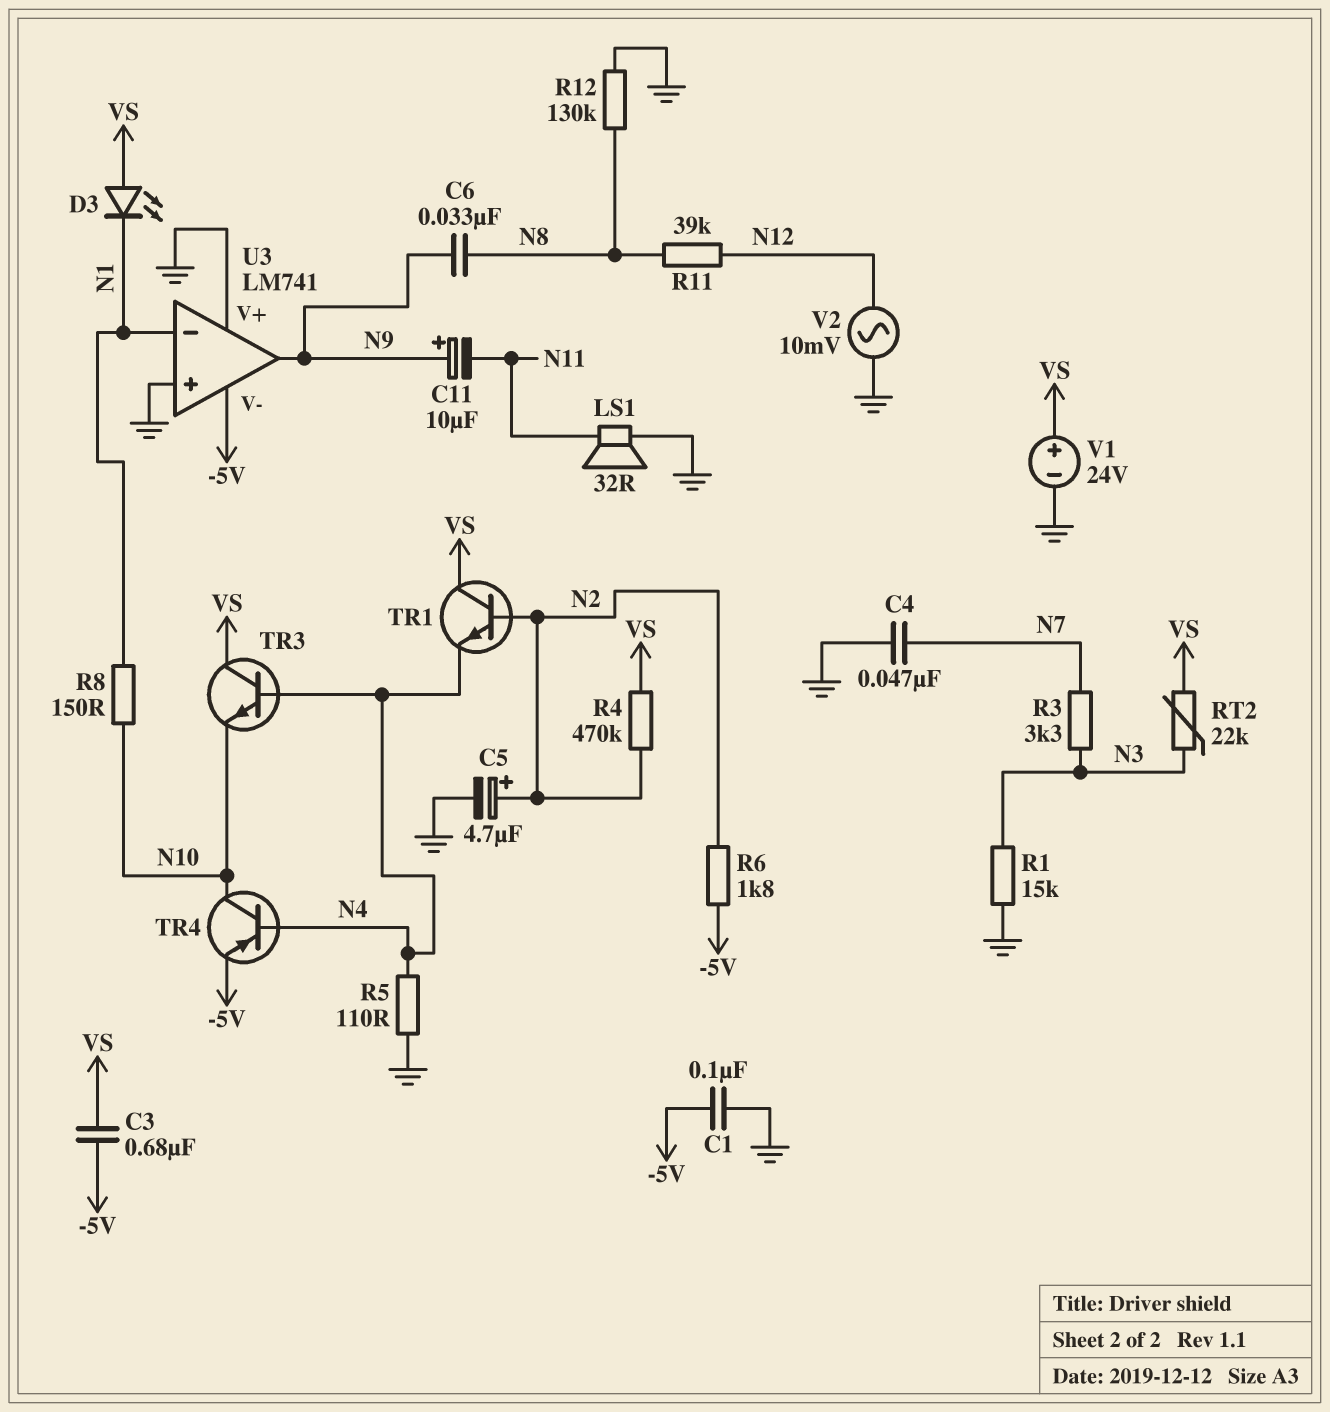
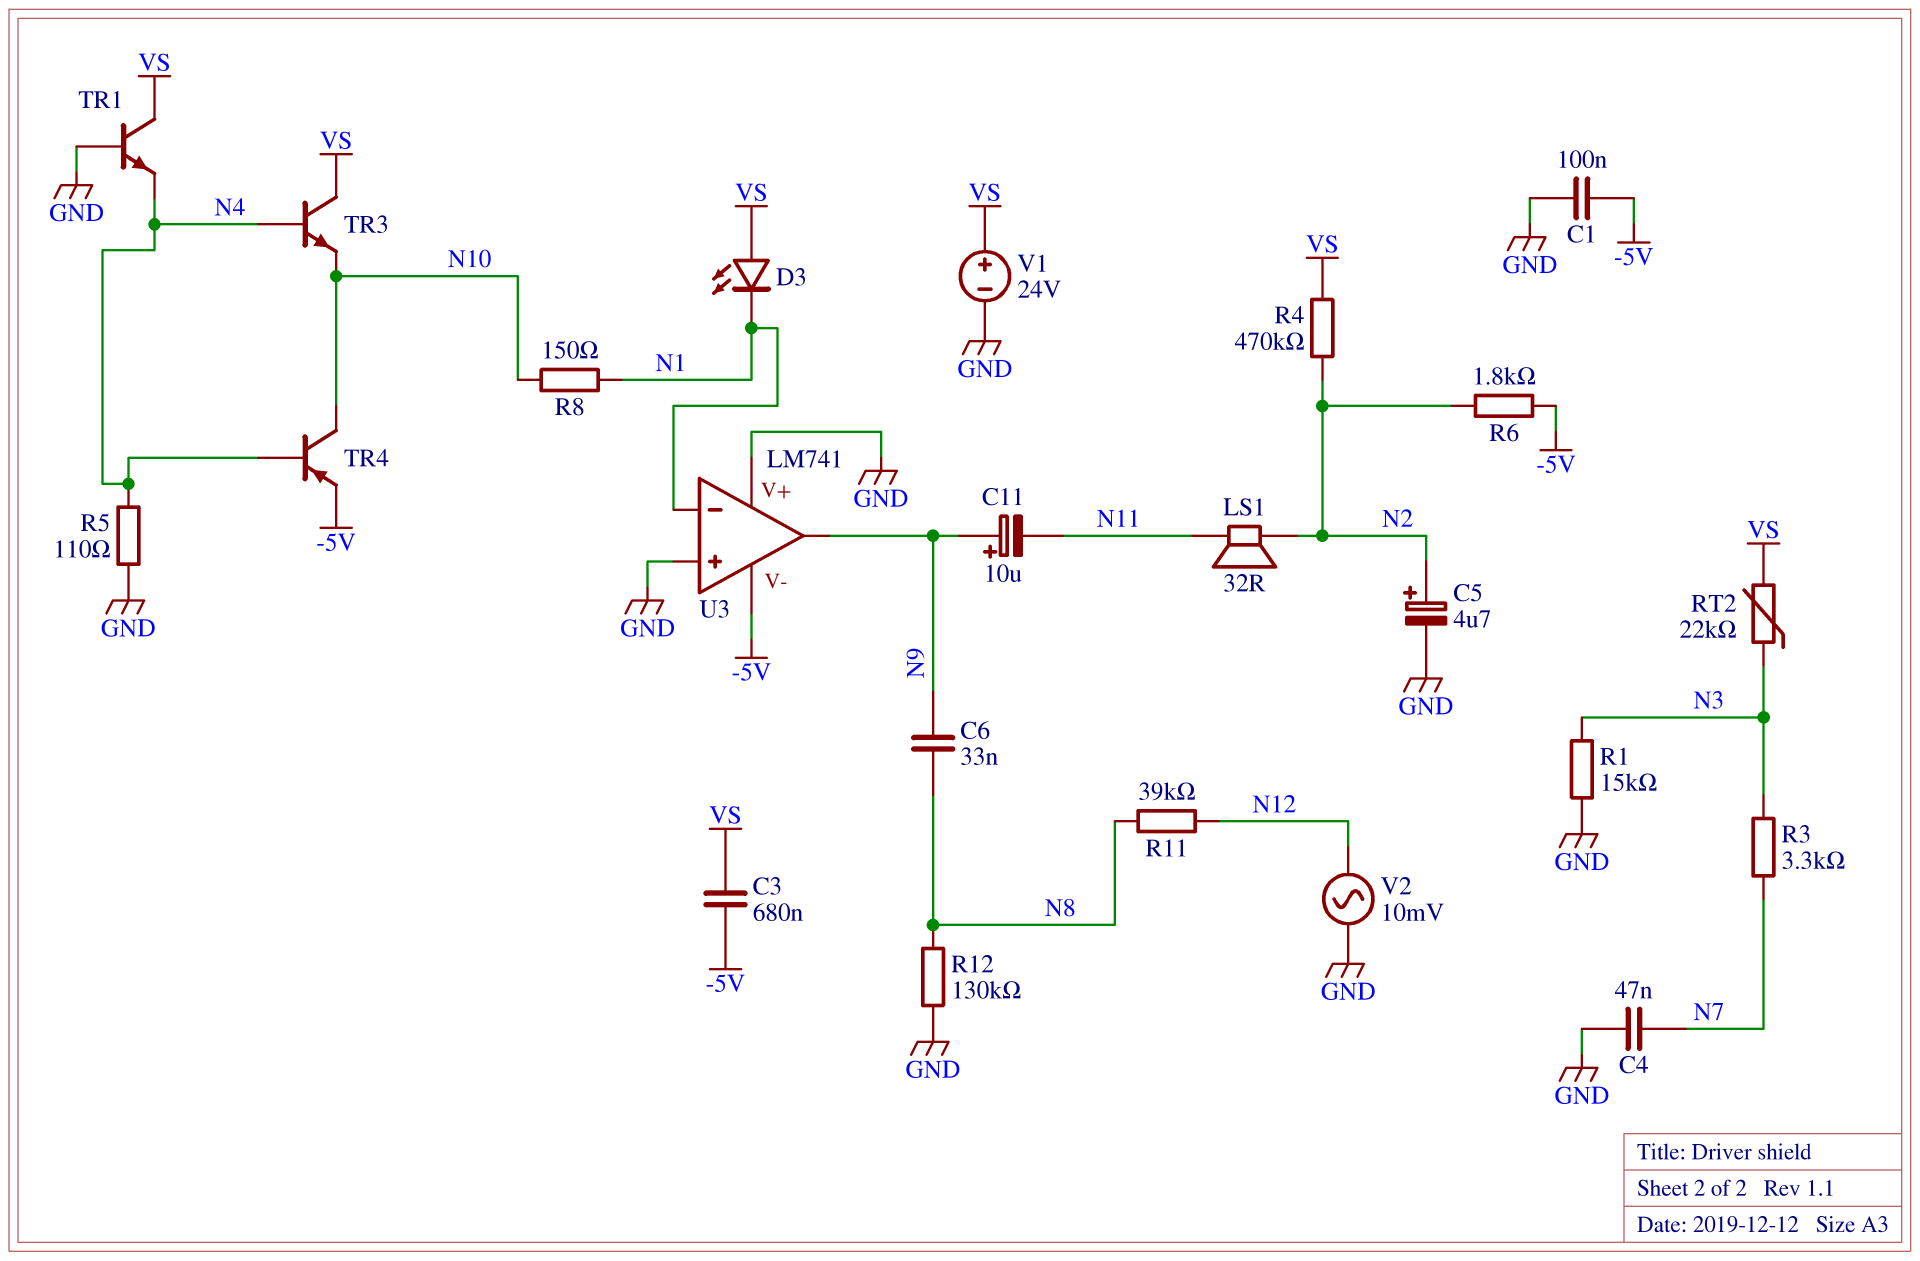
LS1: speaker 32R (GND, N11) -> speaker 32R (N2, N11)
TR1: NPN (B N2, C VS, E N4) -> NPN (B GND, C VS, E N4)

